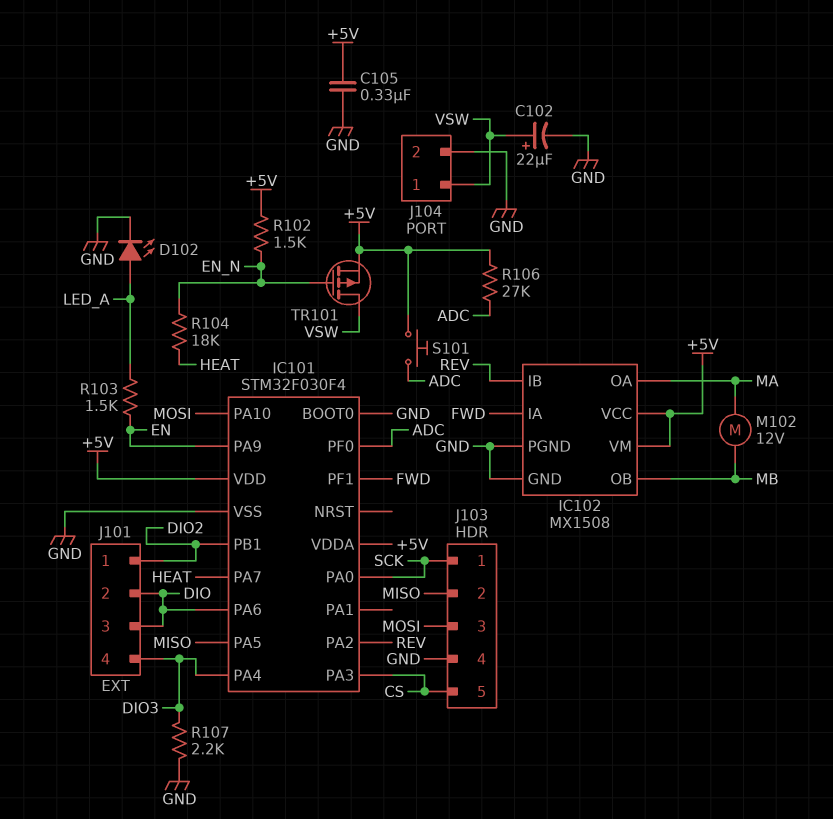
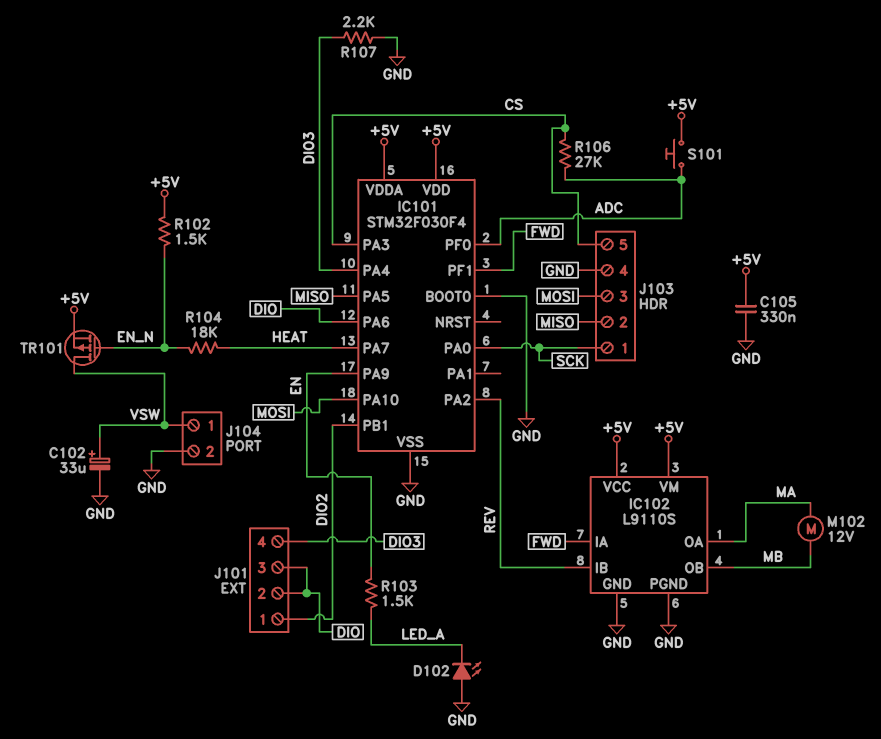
C102: 22uF (plus VSW, minus GND) -> 33uF (plus VSW, minus GND)
D102: LED (A LED_A, K GND) -> LED (A GND, K LED_A)
IC102: MX1508 -> L9110S
R106: 27k (+5V, ADC) -> 27k (ADC, CS)

